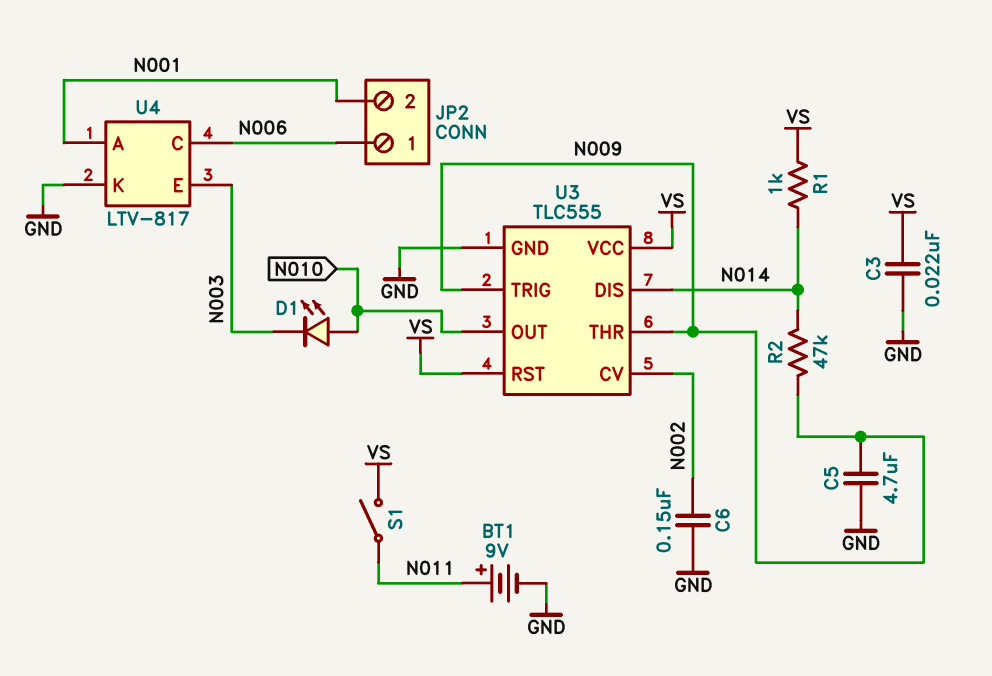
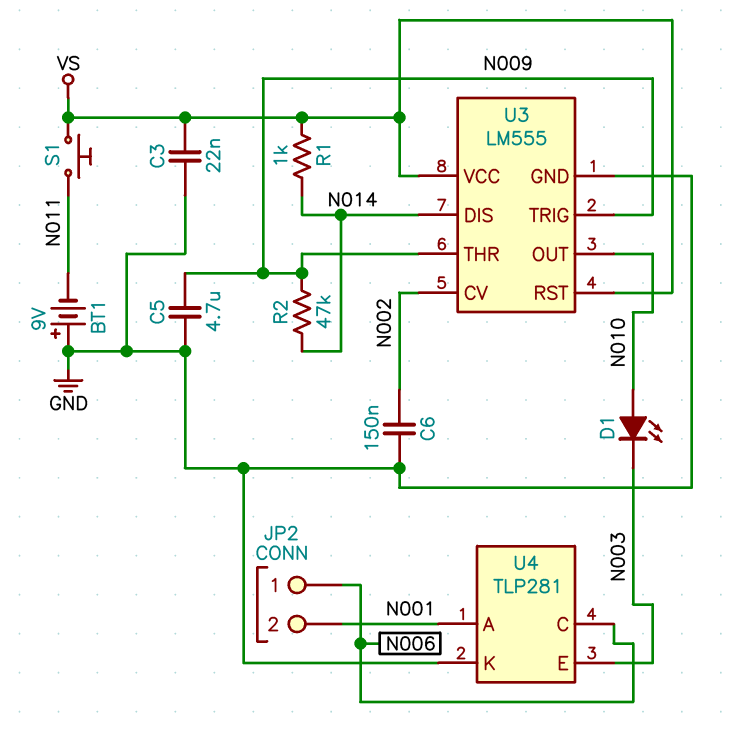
BT1: 9V (plus N011, minus GND) -> 9V (plus GND, minus N011)
S1: switch (N011, VS) -> button (N011, VS)
U3: TLC555 -> LM555
U4: LTV-817 -> TLP281

